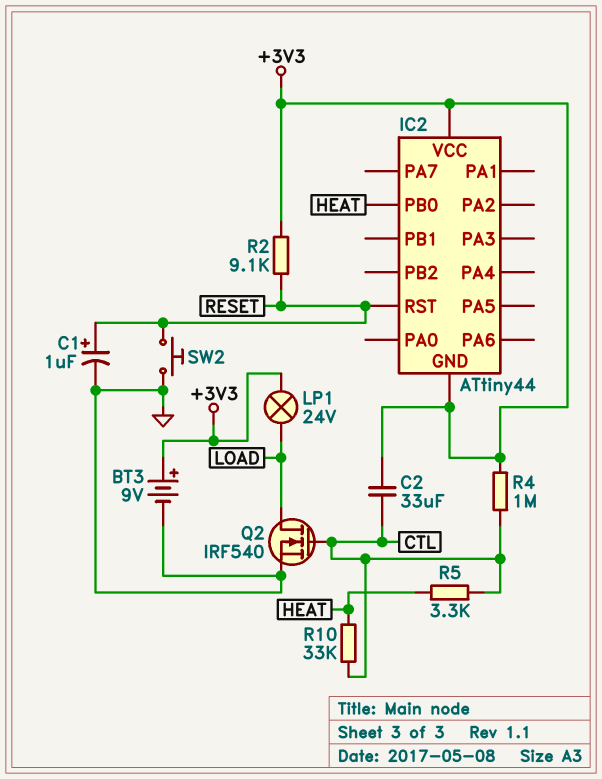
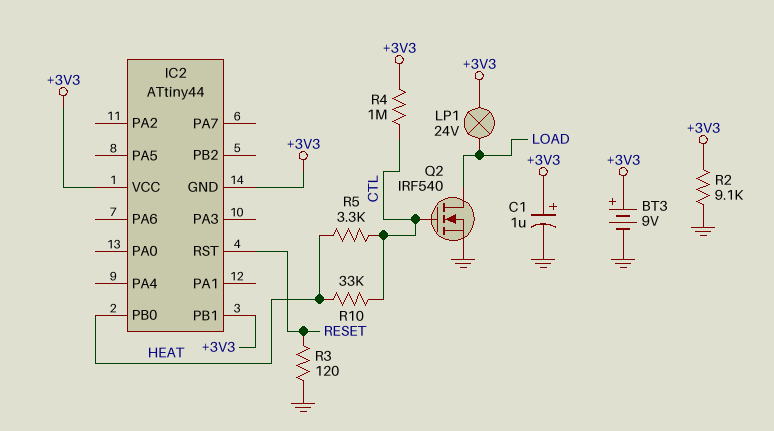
C1: 1uF (plus RESET, minus GND) -> 1uF (plus +3V3, minus GND)
C2: 33uF (+3V3, CTL) -> none
IC2 pin PB1: none -> +3V3
R2: 9.1k (+3V3, RESET) -> 9.1k (+3V3, GND)
R3: none -> 120 (GND, RESET)
SW2: button (GND, RESET) -> none

